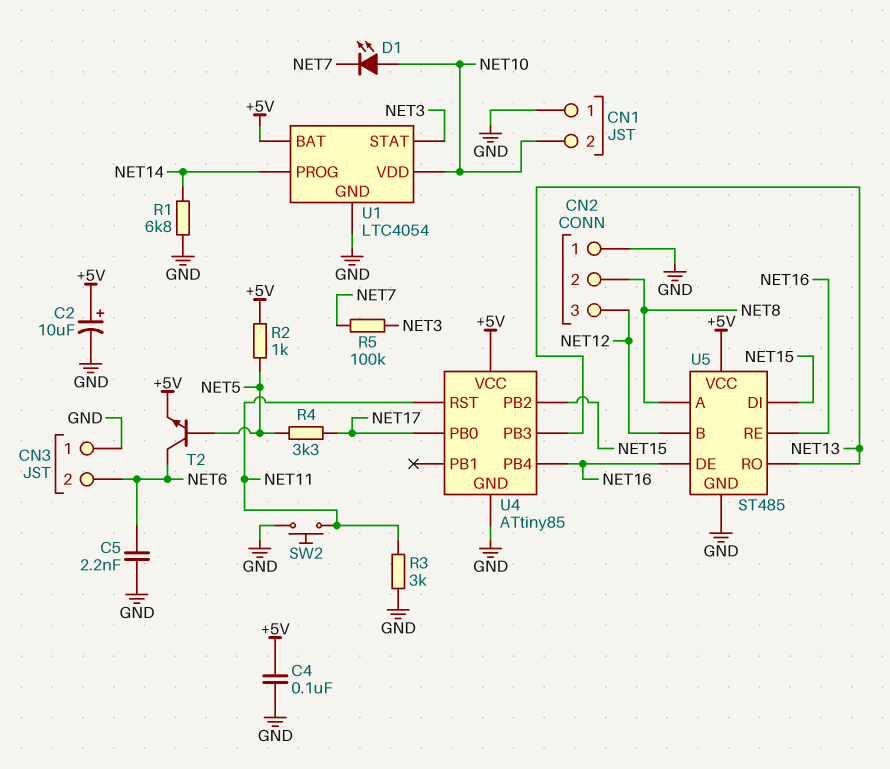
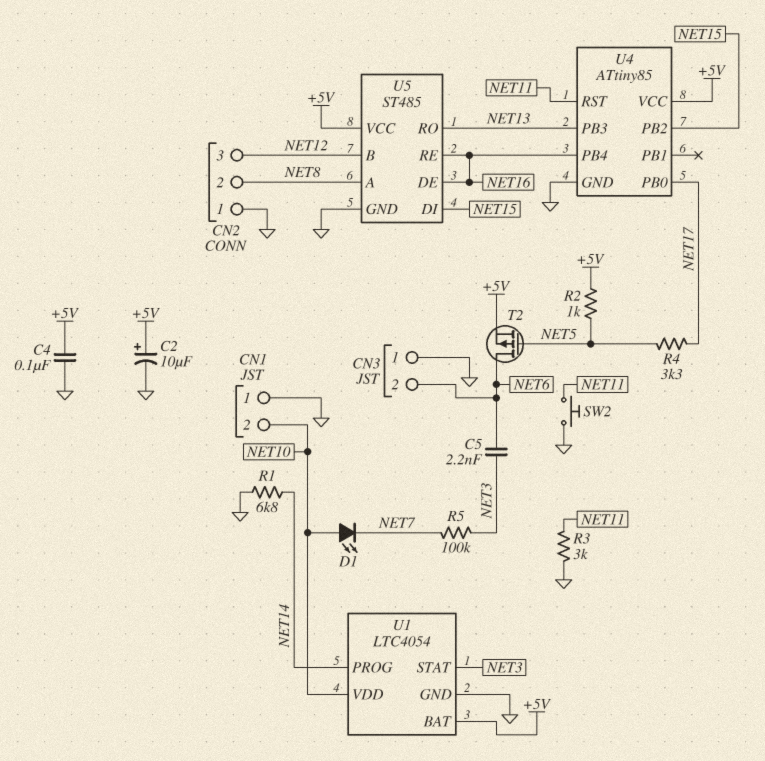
C5: 2.2nF (GND, NET6) -> 2.2nF (NET3, NET6)
T2: NPN (B NET5, C NET6, E +5V) -> PMOS (G NET5, D NET6, S +5V)

